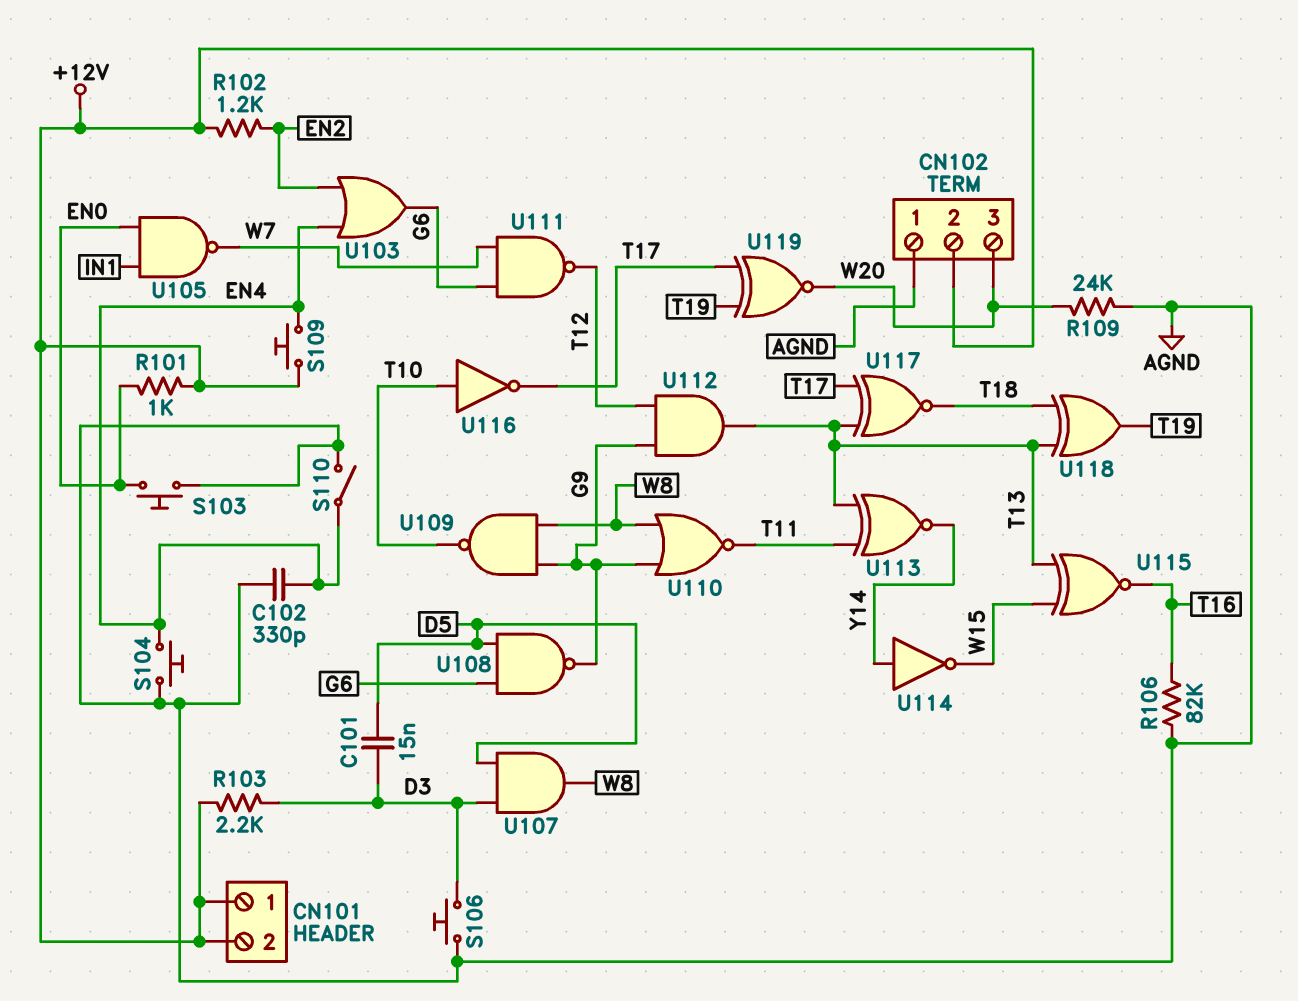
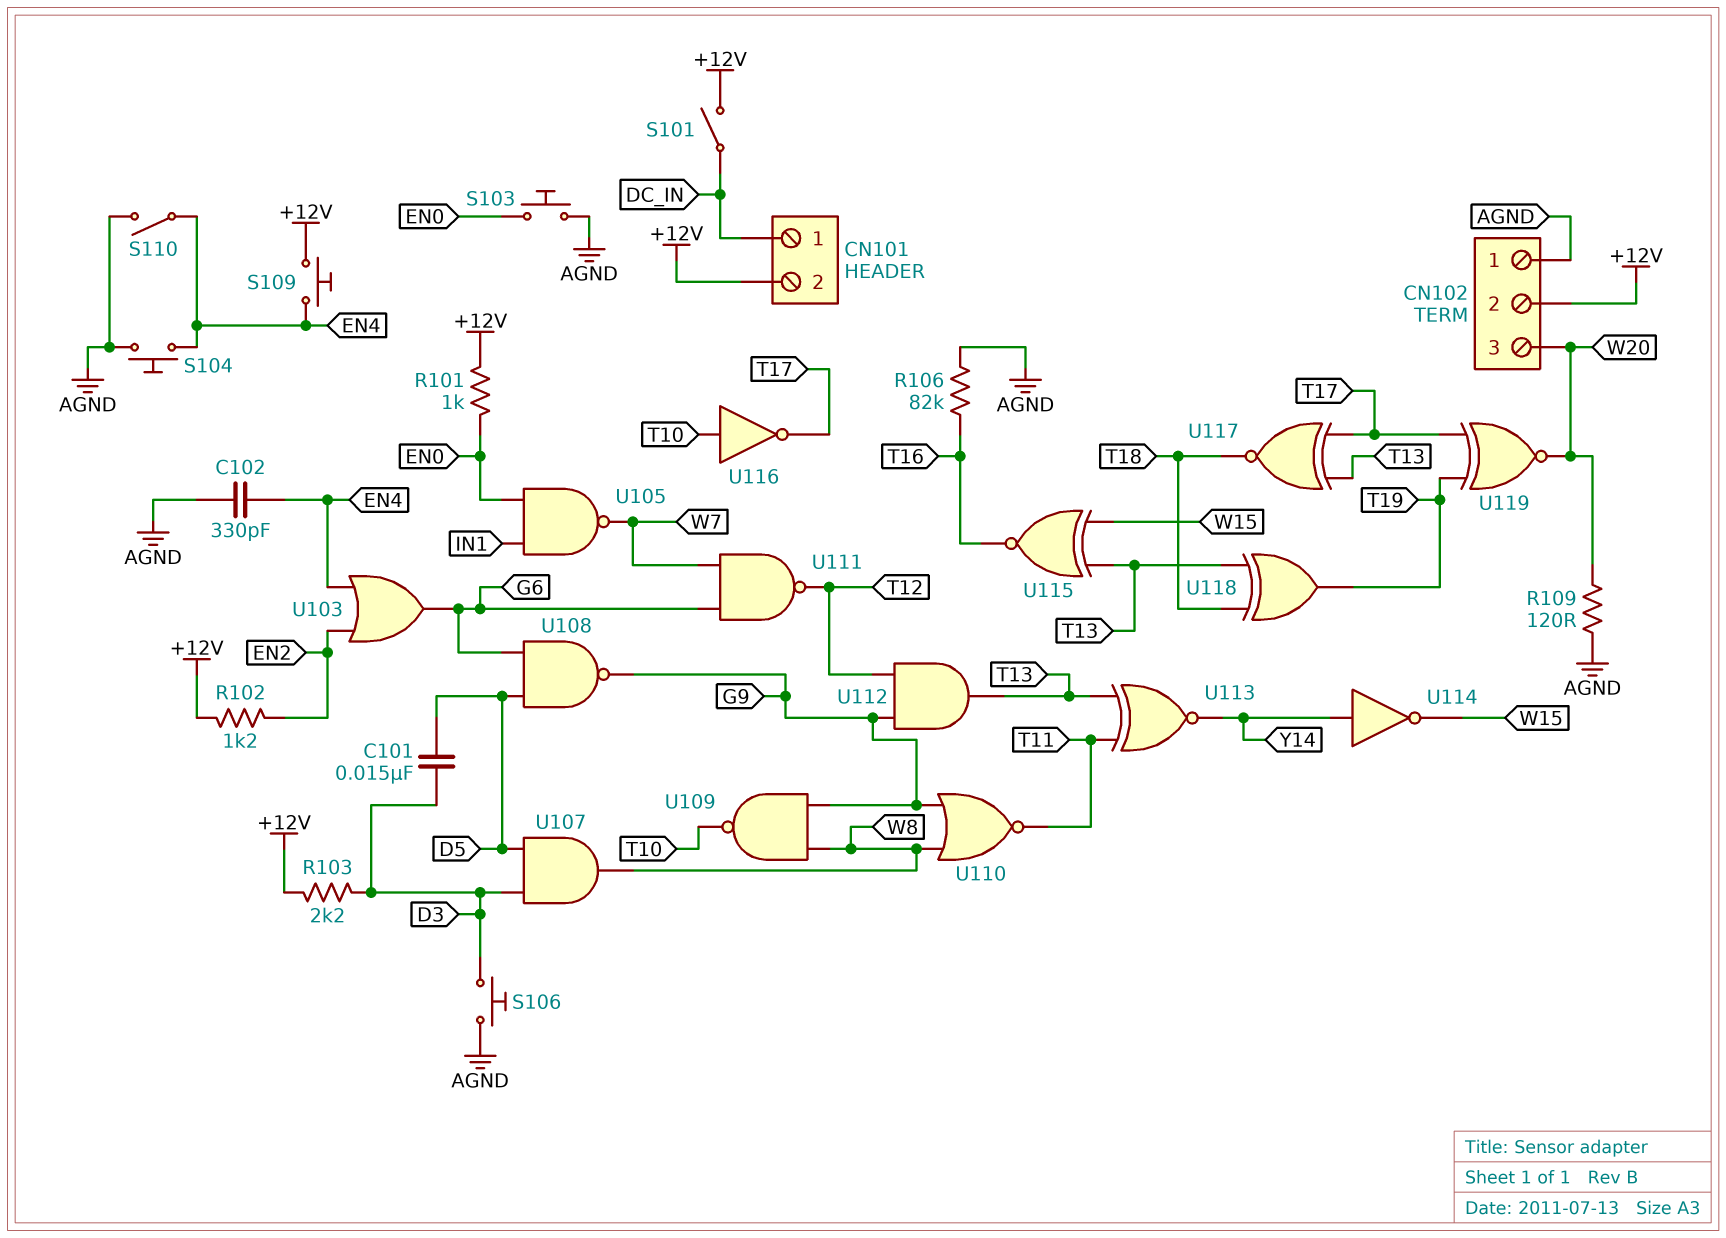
CN101 pin 1: +12V -> DC_IN
R109: 24k (AGND, W20) -> 120 (AGND, W20)
S101: none -> switch (+12V, DC_IN)

